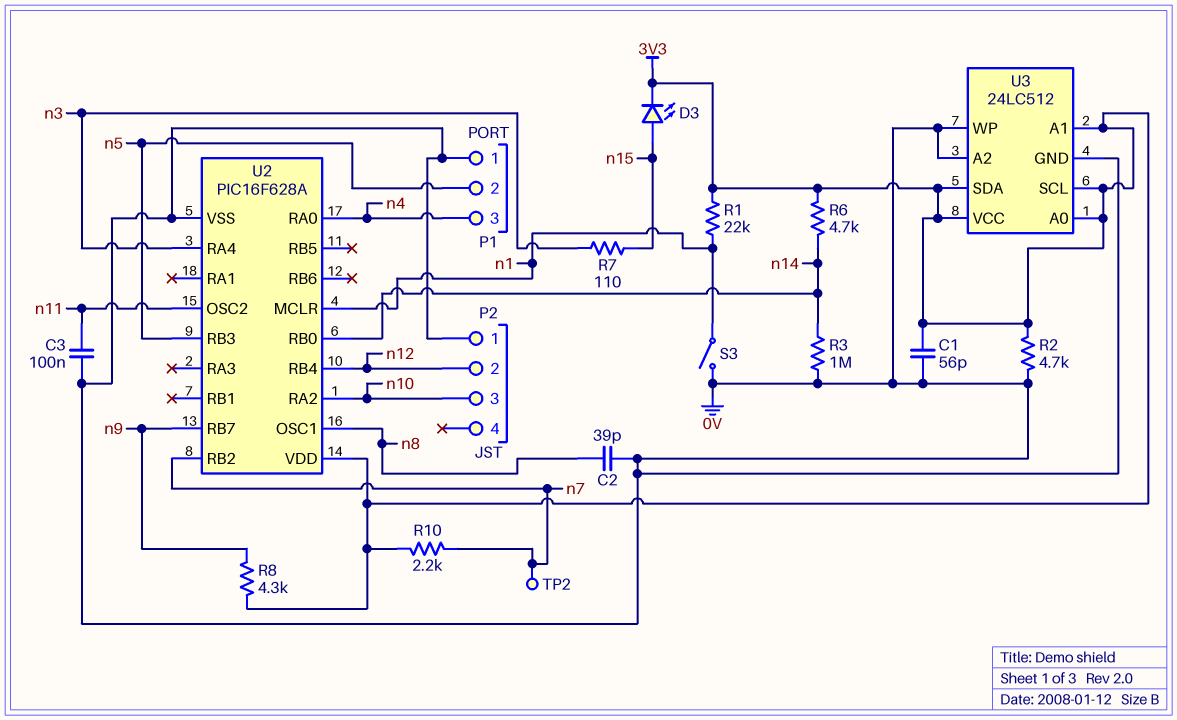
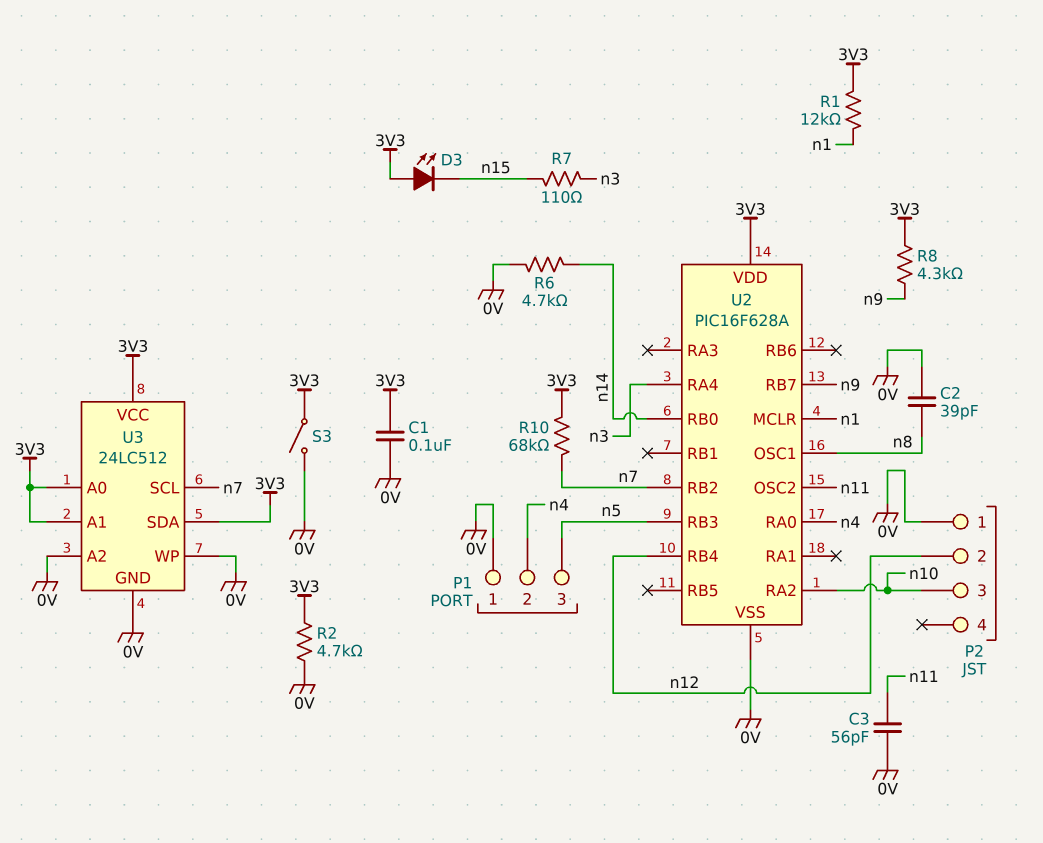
C1: 56pF (0V, 3V3) -> 100nF (0V, 3V3)
C3: 100nF (0V, n11) -> 56pF (0V, n11)
D3: LED (A n15, K 3V3) -> LED (A 3V3, K n15)
P1 pin 2: n5 -> n4
P1 pin 3: n4 -> n5
R1: 22k (3V3, n1) -> 12k (3V3, n1)
R3: 1M (0V, n14) -> none
R6: 4.7k (3V3, n14) -> 4.7k (0V, n14)
R10: 2.2k (3V3, n7) -> 68k (3V3, n7)
S3: switch (0V, n1) -> switch (0V, 3V3)
TP2: test point (n7) -> none
U3 pin SCL: 3V3 -> n7

